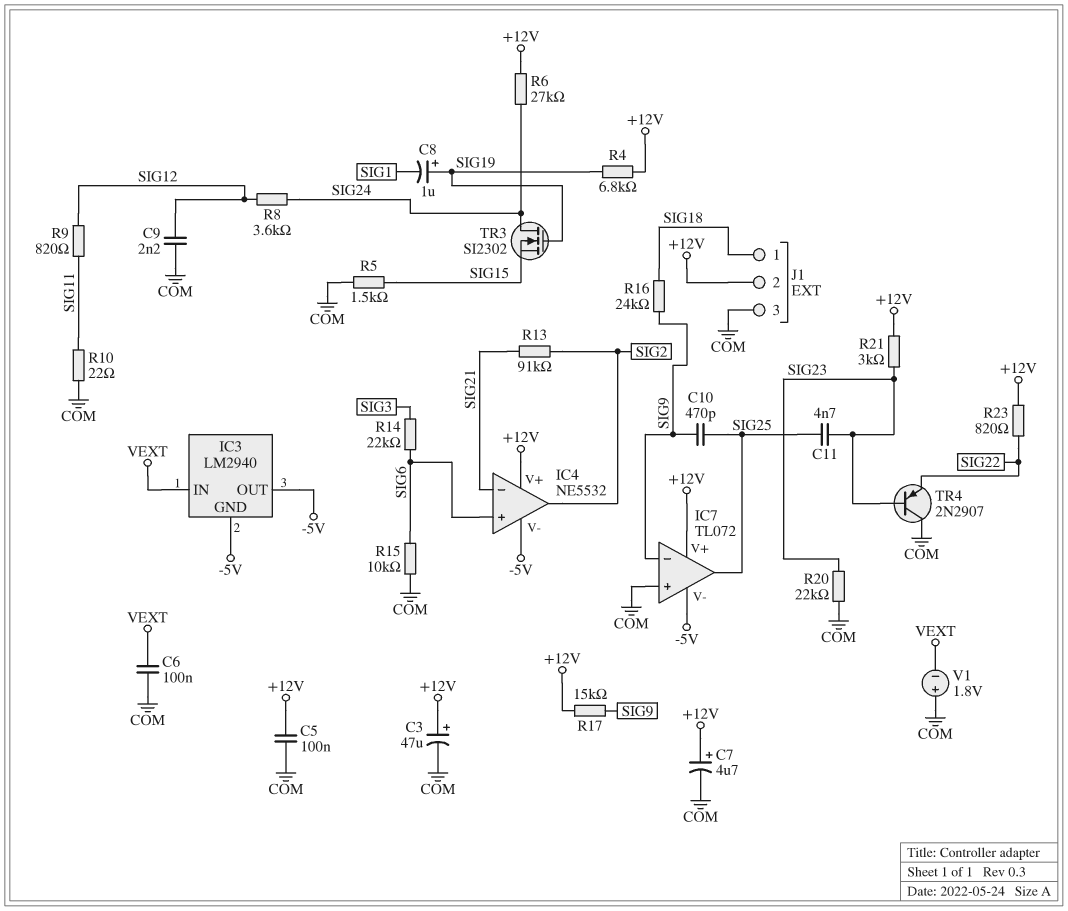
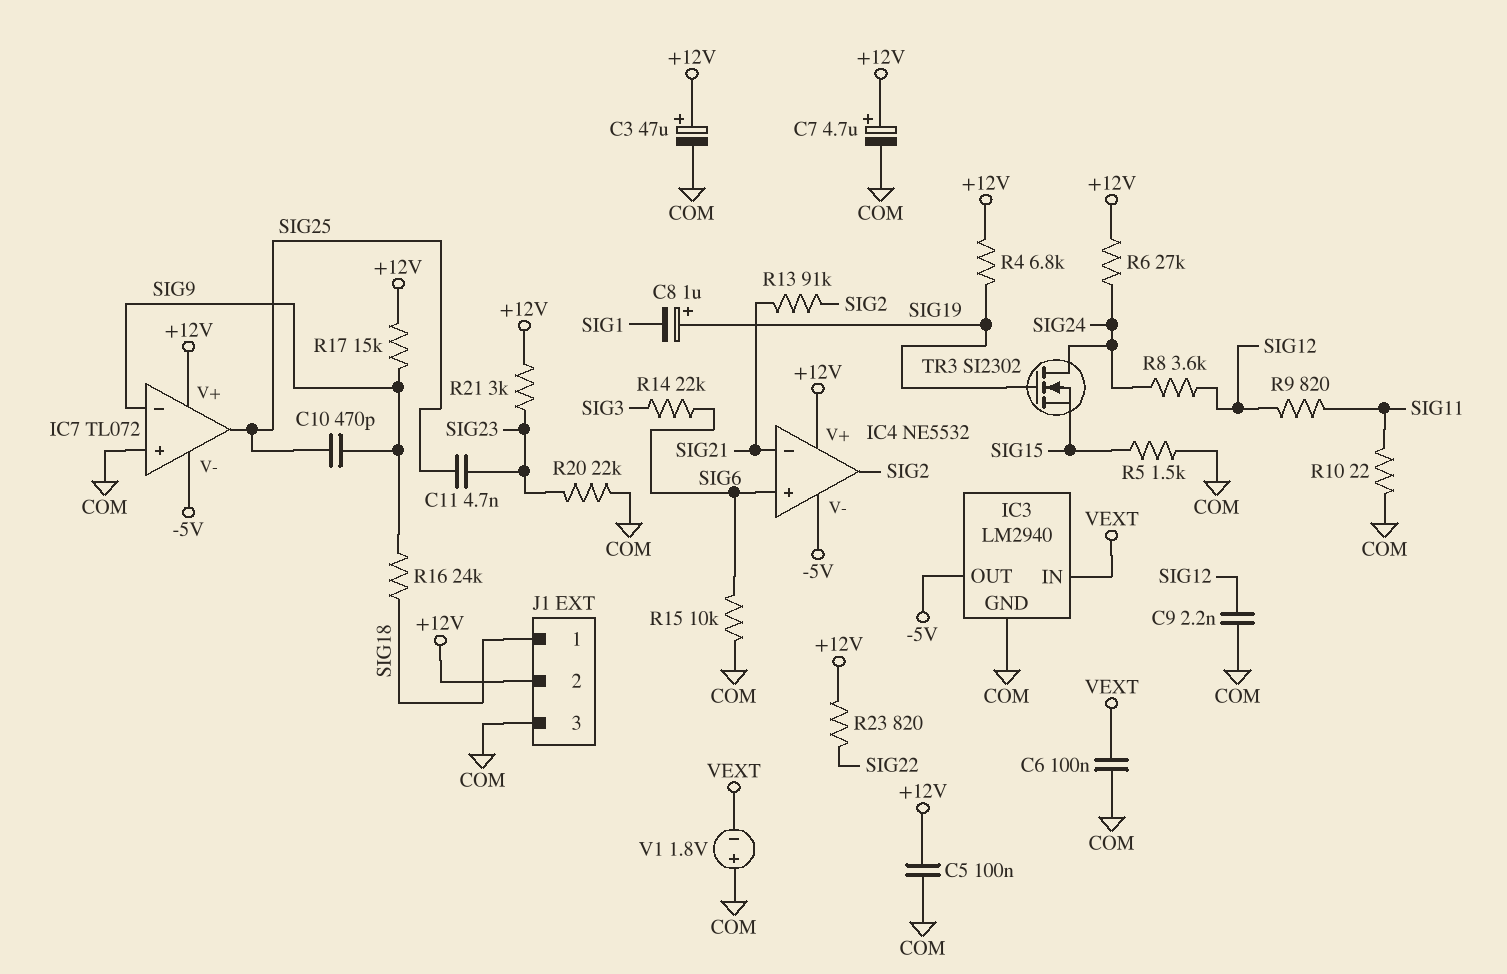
IC3 pin GND: -5V -> COM
TR4: PNP 2N2907 (B SIG23, C COM, E SIG22) -> none

